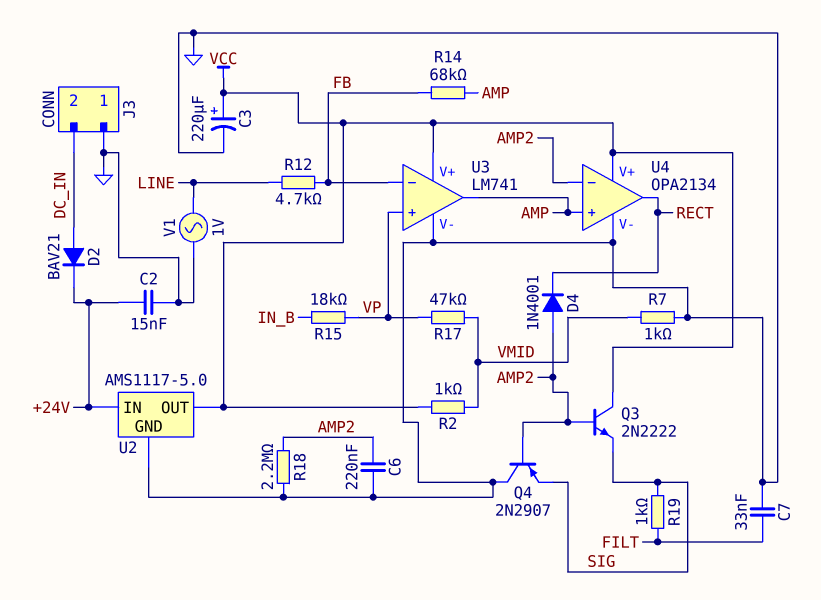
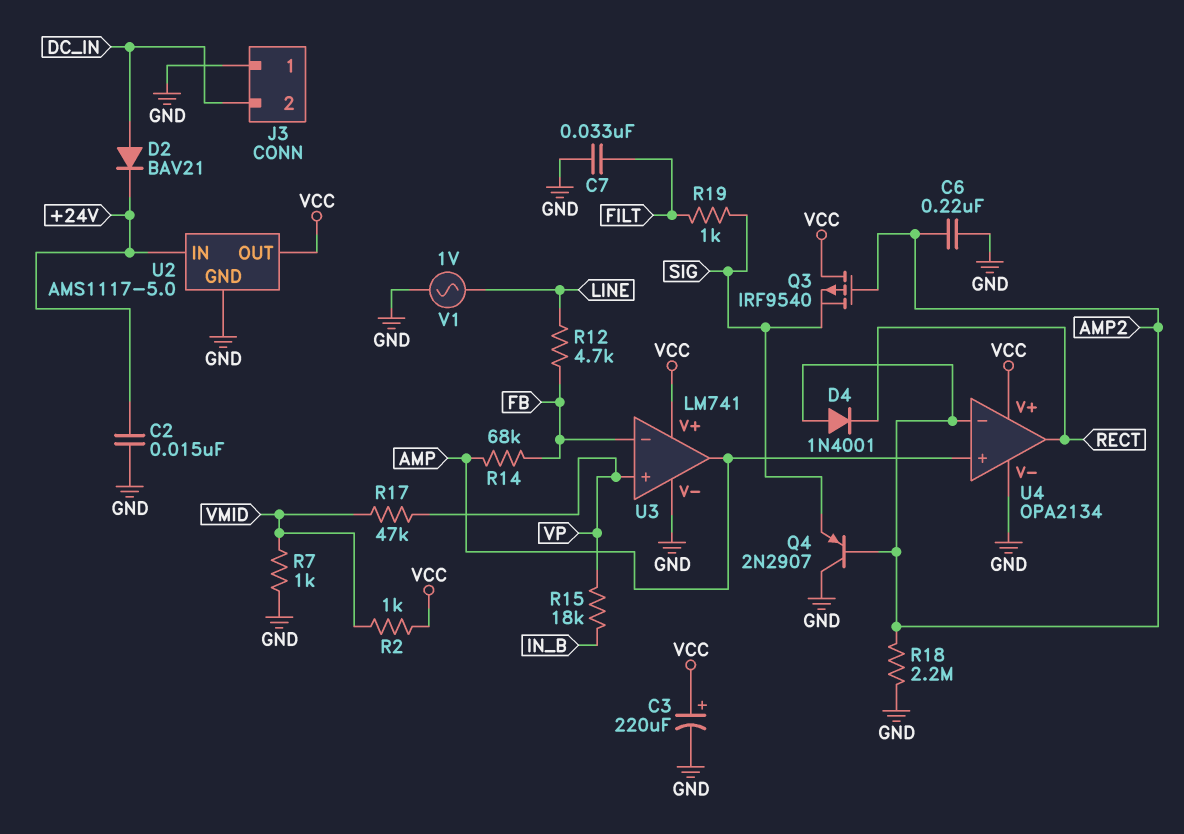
Q3: NPN 2N2222 (B AMP2, C VCC, E SIG) -> PMOS IRF9540 (G AMP2, D VCC, S SIG)

